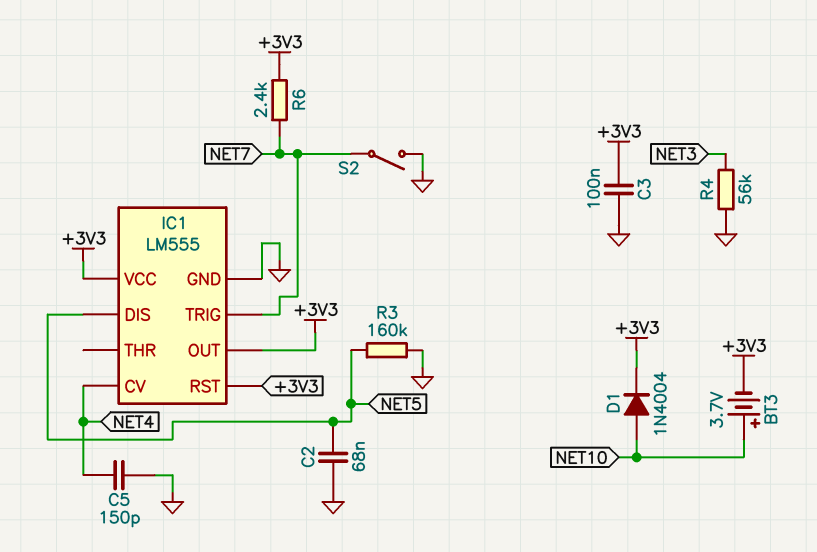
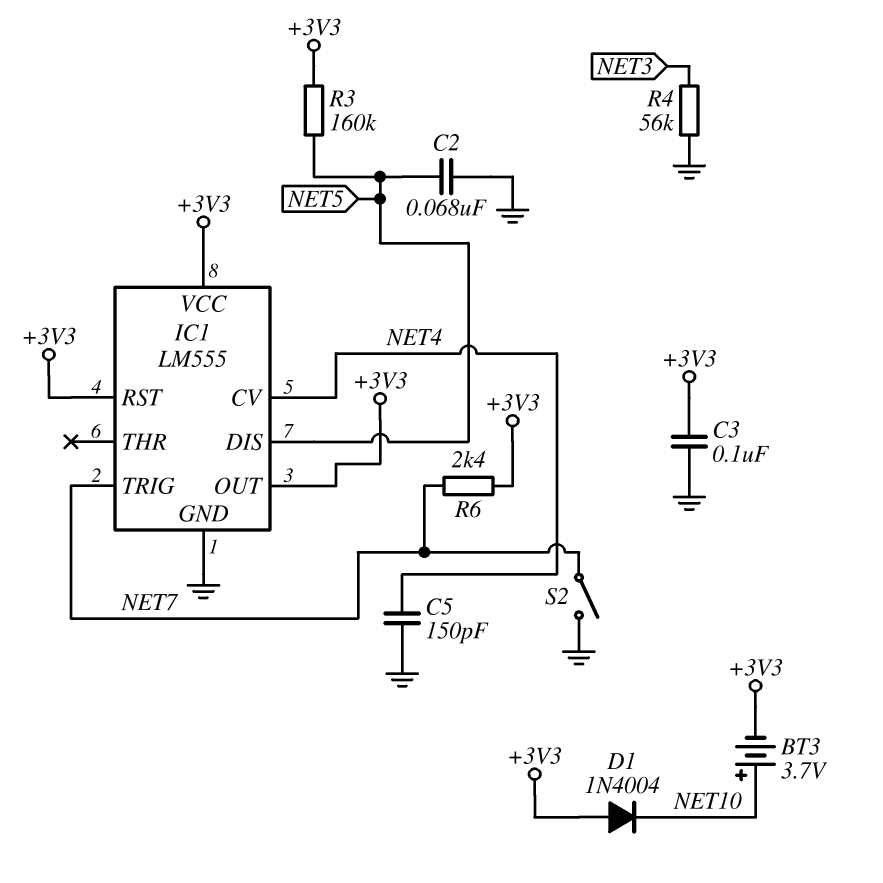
D1: diode 1N4004 (A NET10, K +3V3) -> diode 1N4004 (A +3V3, K NET10)
R3: 160k (GND, NET5) -> 160k (+3V3, NET5)

